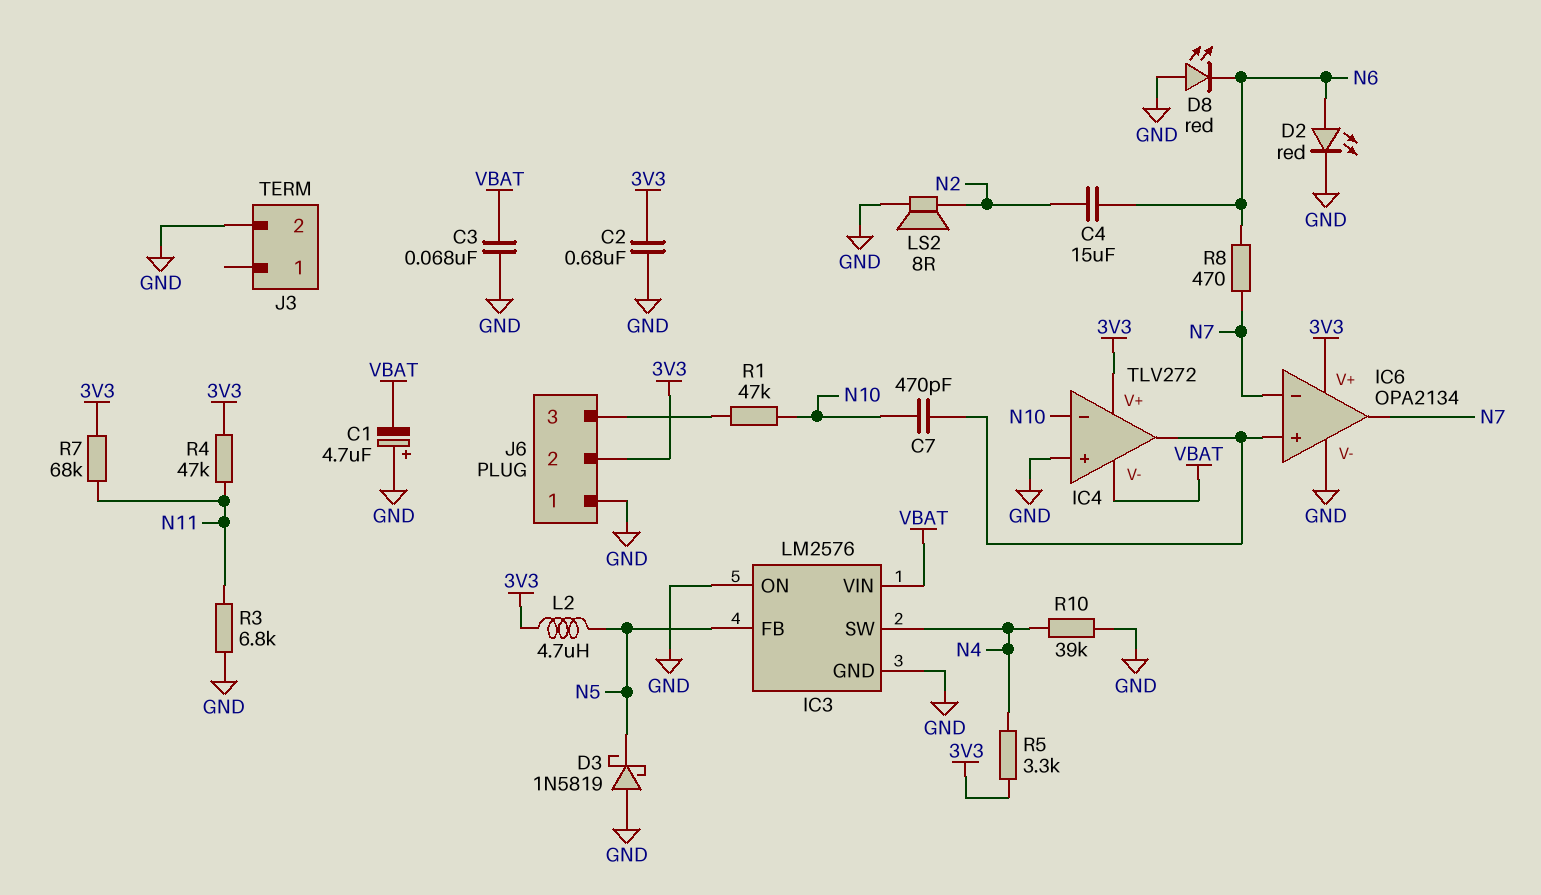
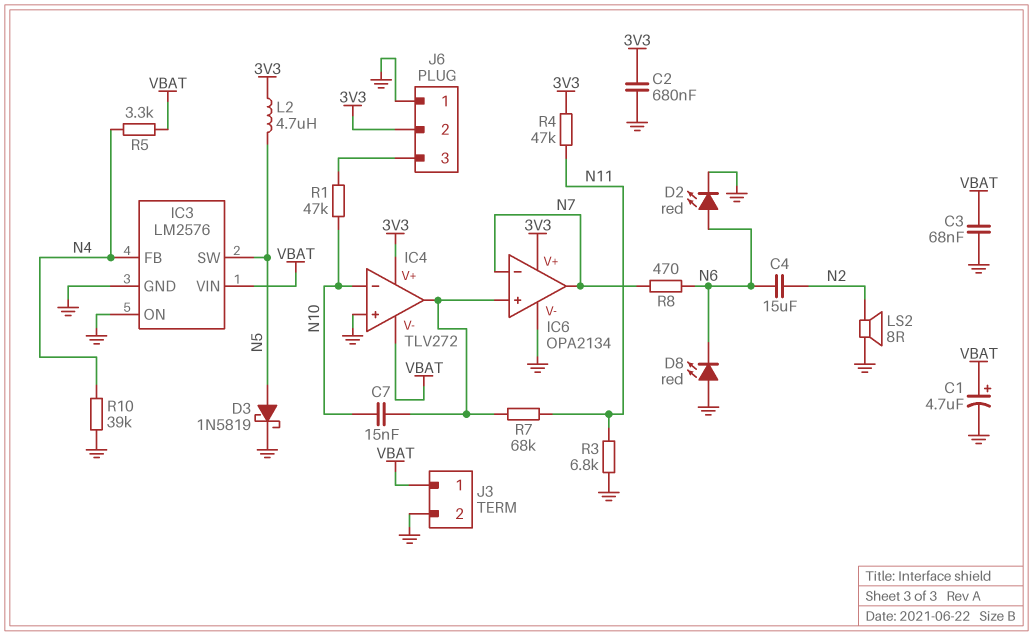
C1: 4.7uF (plus GND, minus VBAT) -> 4.7uF (plus VBAT, minus GND)
C7: 470pF (IC4/out, N10) -> 15nF (IC4/out, N10)
D3: schottky 1N5819 (A GND, K N5) -> schottky 1N5819 (A N5, K GND)
IC3 pin FB: N5 -> N4
IC3 pin SW: N4 -> N5
J3 pin 1: none -> VBAT
R5: 3.3k (3V3, N4) -> 3.3k (N4, VBAT)
R7: 68k (3V3, N11) -> 68k (IC4/out, N11)

